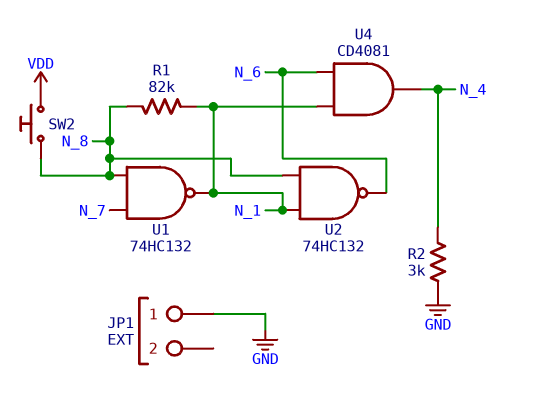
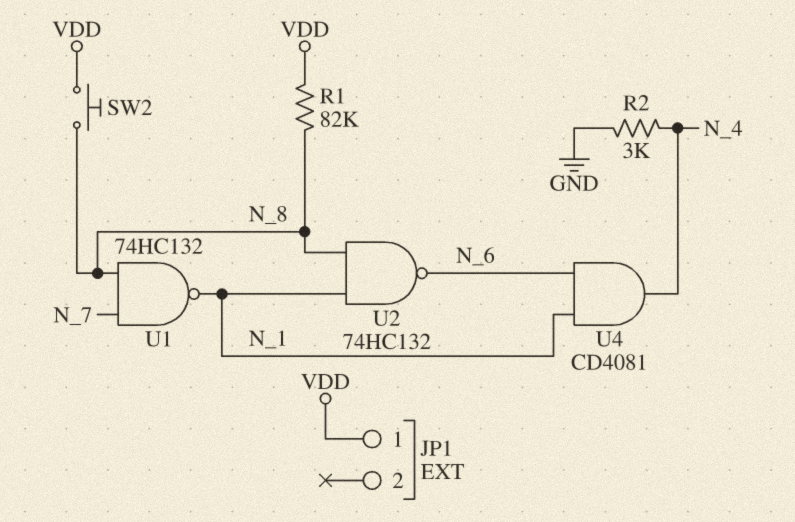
JP1 pin 1: GND -> VDD
R1: 82k (N_1, N_8) -> 82k (N_8, VDD)

